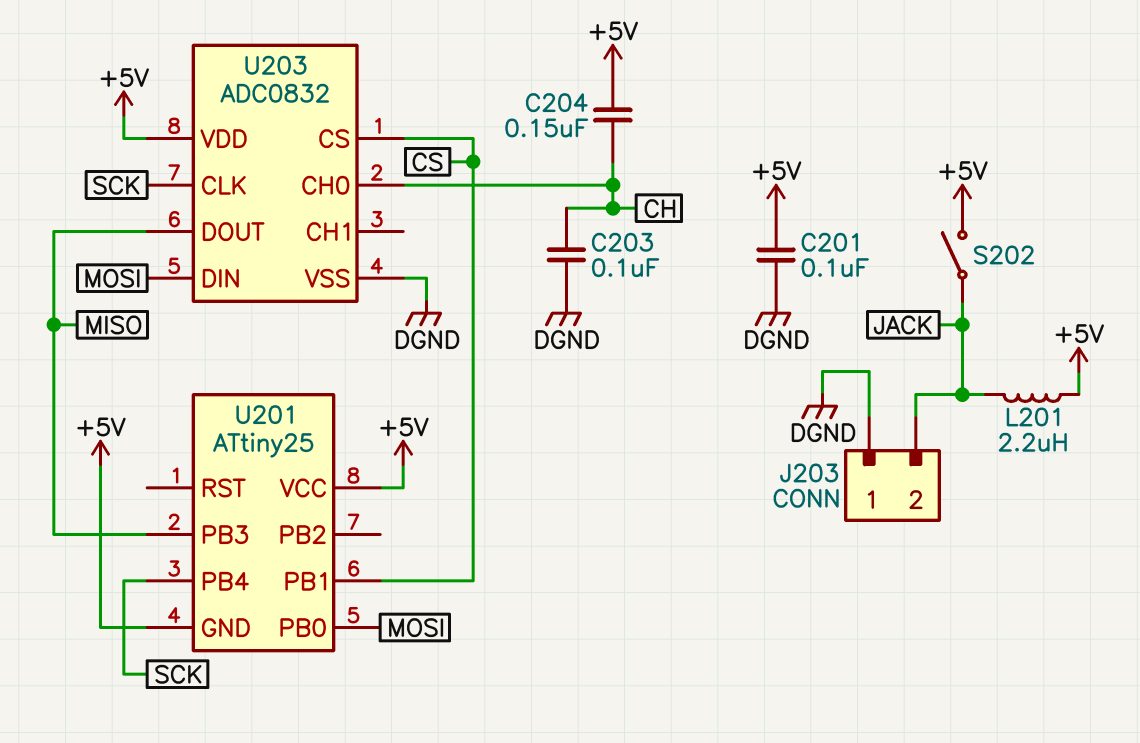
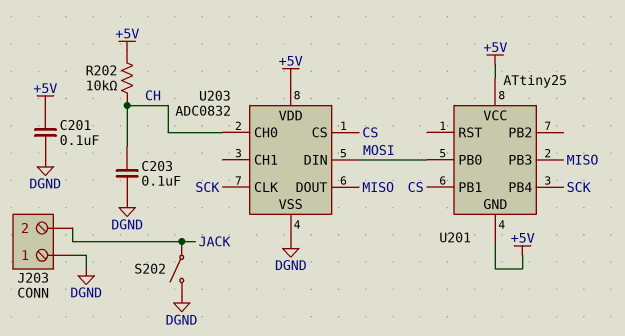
C204: 150nF (+5V, CH) -> none
L201: 2.2uH (+5V, JACK) -> none
R202: none -> 10k (+5V, CH)
S202: switch (+5V, JACK) -> switch (DGND, JACK)

